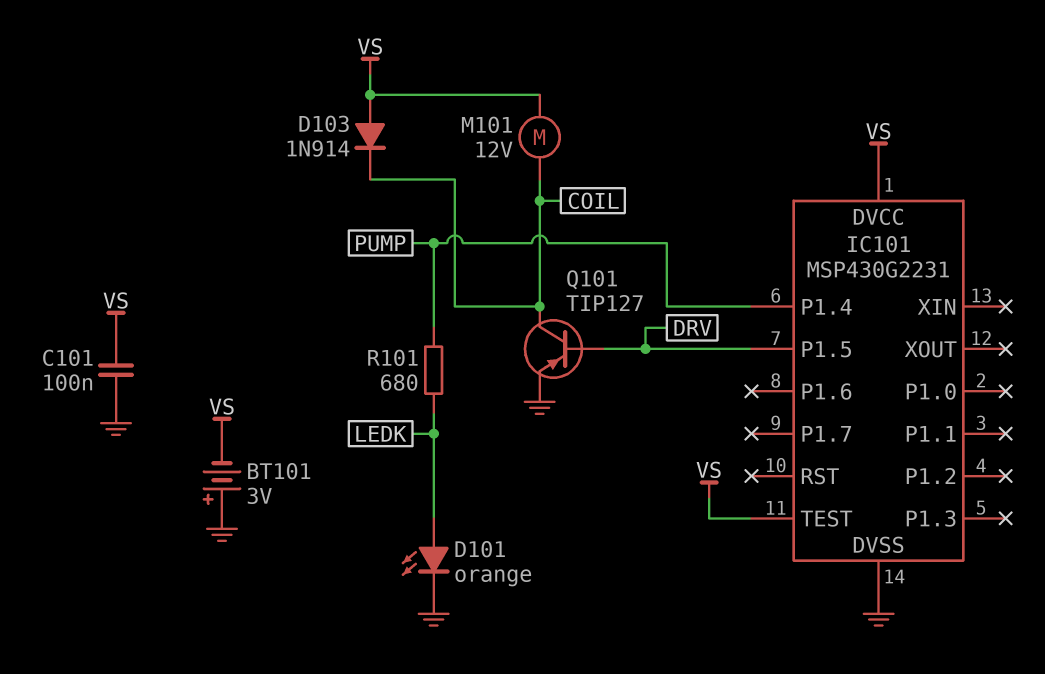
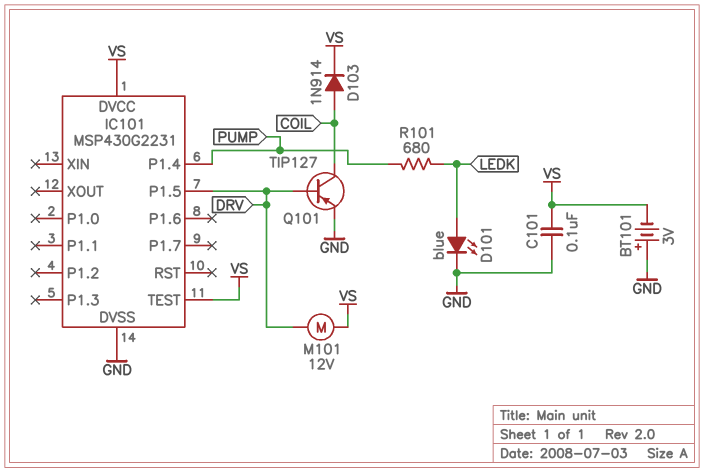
D101: LED orange (A LEDK, K GND) -> LED blue (A LEDK, K GND)
D103: diode 1N914 (A VS, K COIL) -> diode 1N914 (A COIL, K VS)
M101: motor 12V (COIL, VS) -> motor 12V (DRV, VS)

